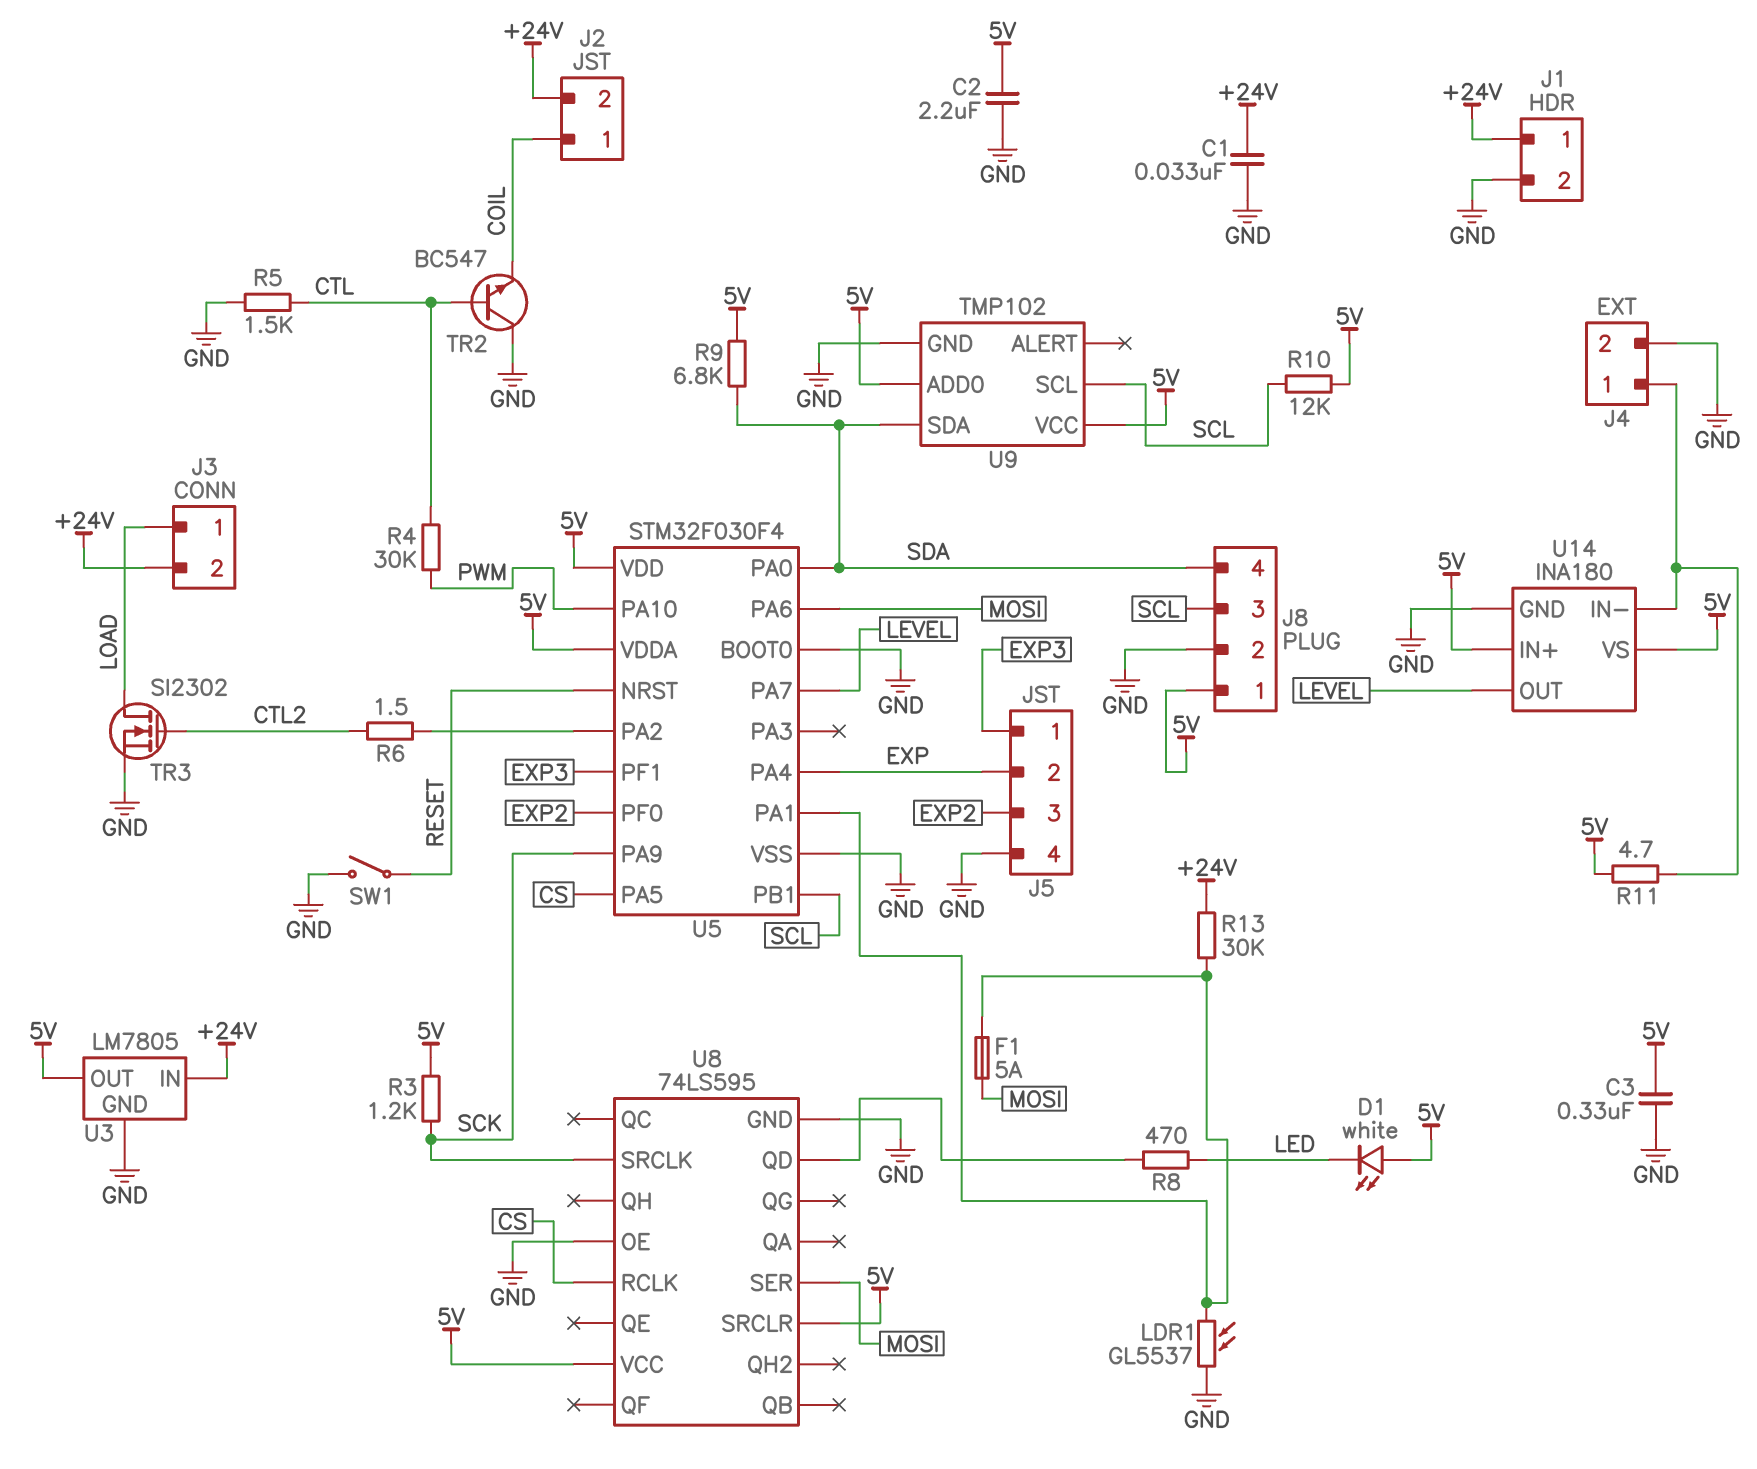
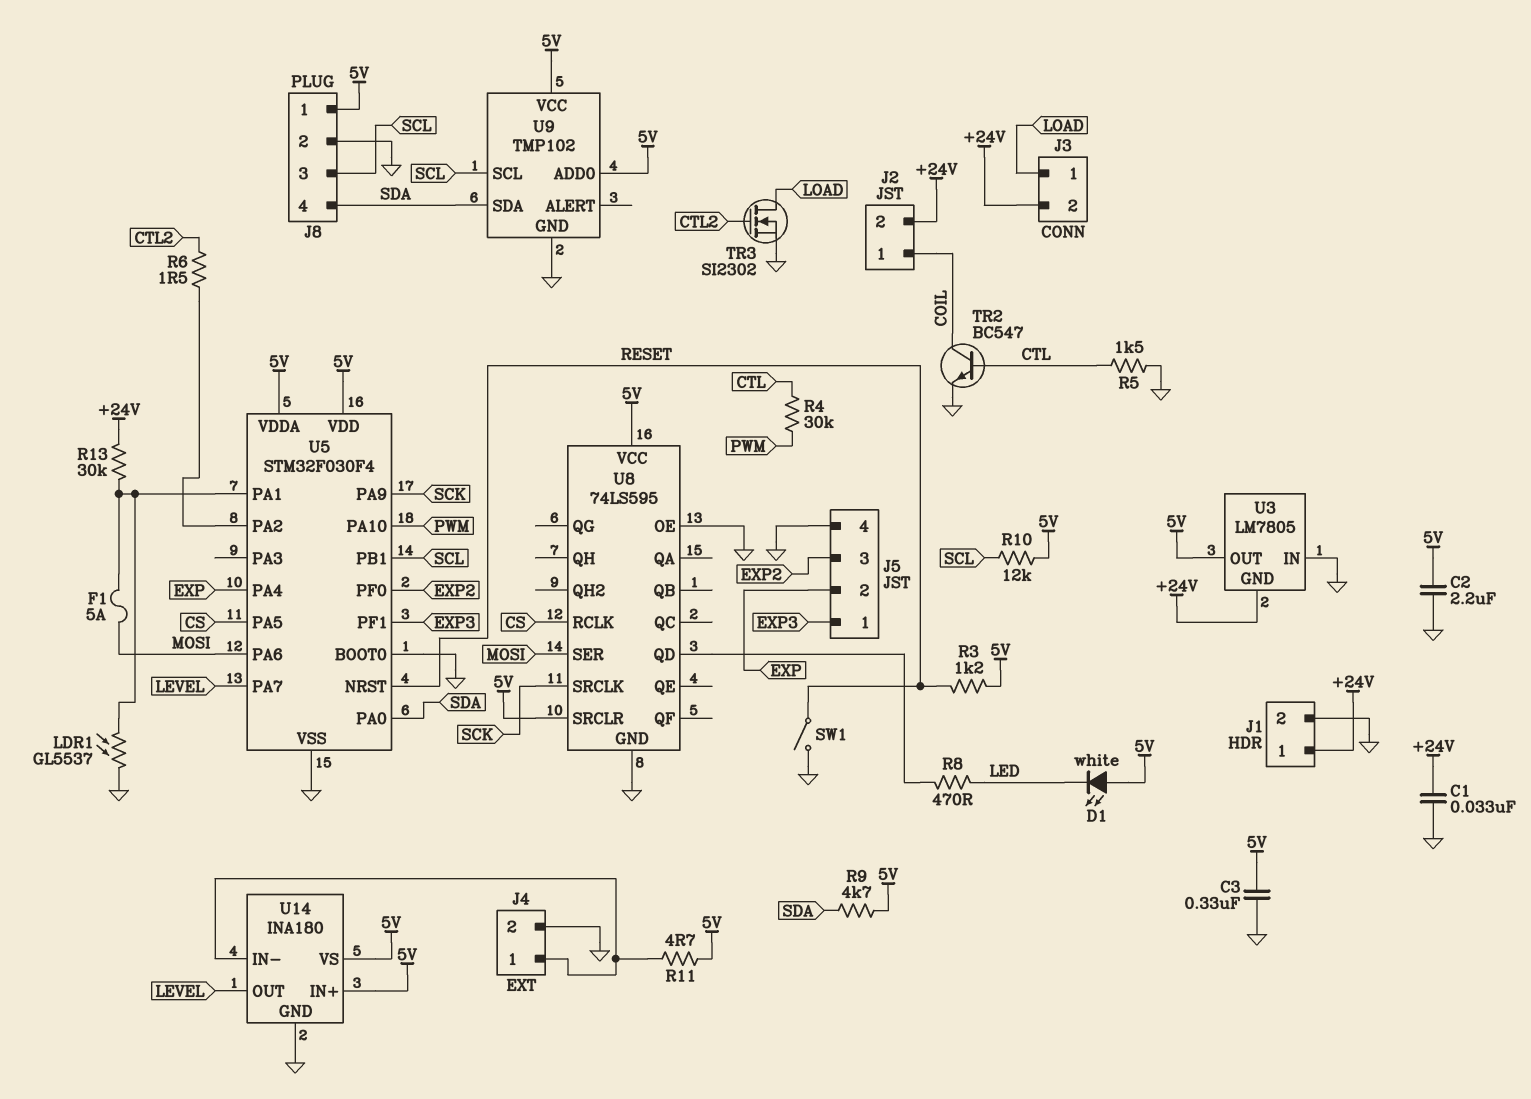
R3: 1.2k (5V, SCK) -> 1.2k (5V, RESET)
R9: 6.8k (5V, SDA) -> 4.7k (5V, SDA)
TR2: NPN BC547 (B CTL, C GND, E COIL) -> NPN BC547 (B CTL, C COIL, E GND)
U3 pin GND: GND -> +24V
U3 pin IN: +24V -> GND

